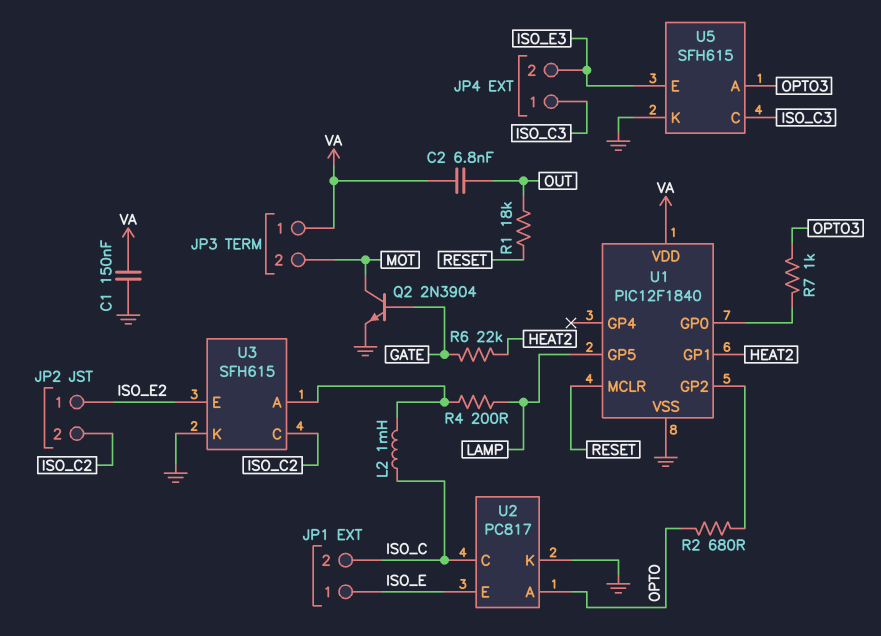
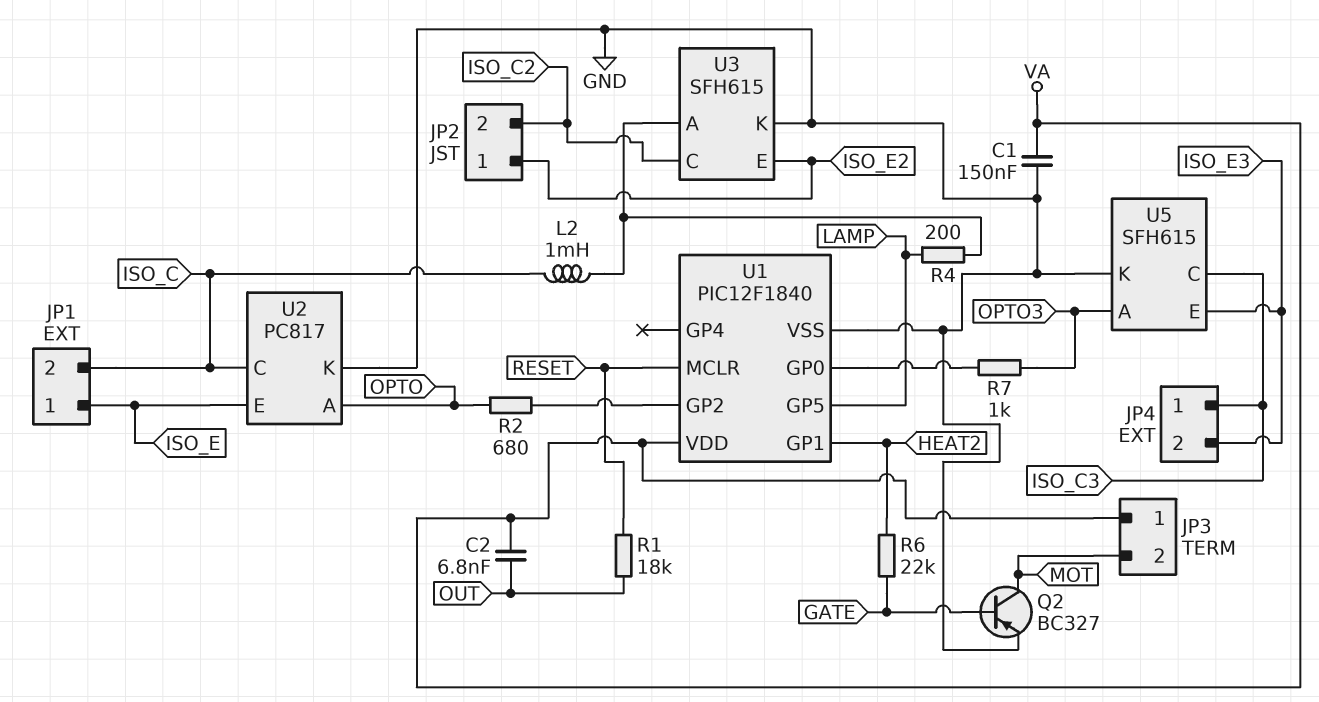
Q2: NPN 2N3904 (B GATE, C MOT, E GND) -> PNP BC327 (B GATE, C MOT, E GND)

